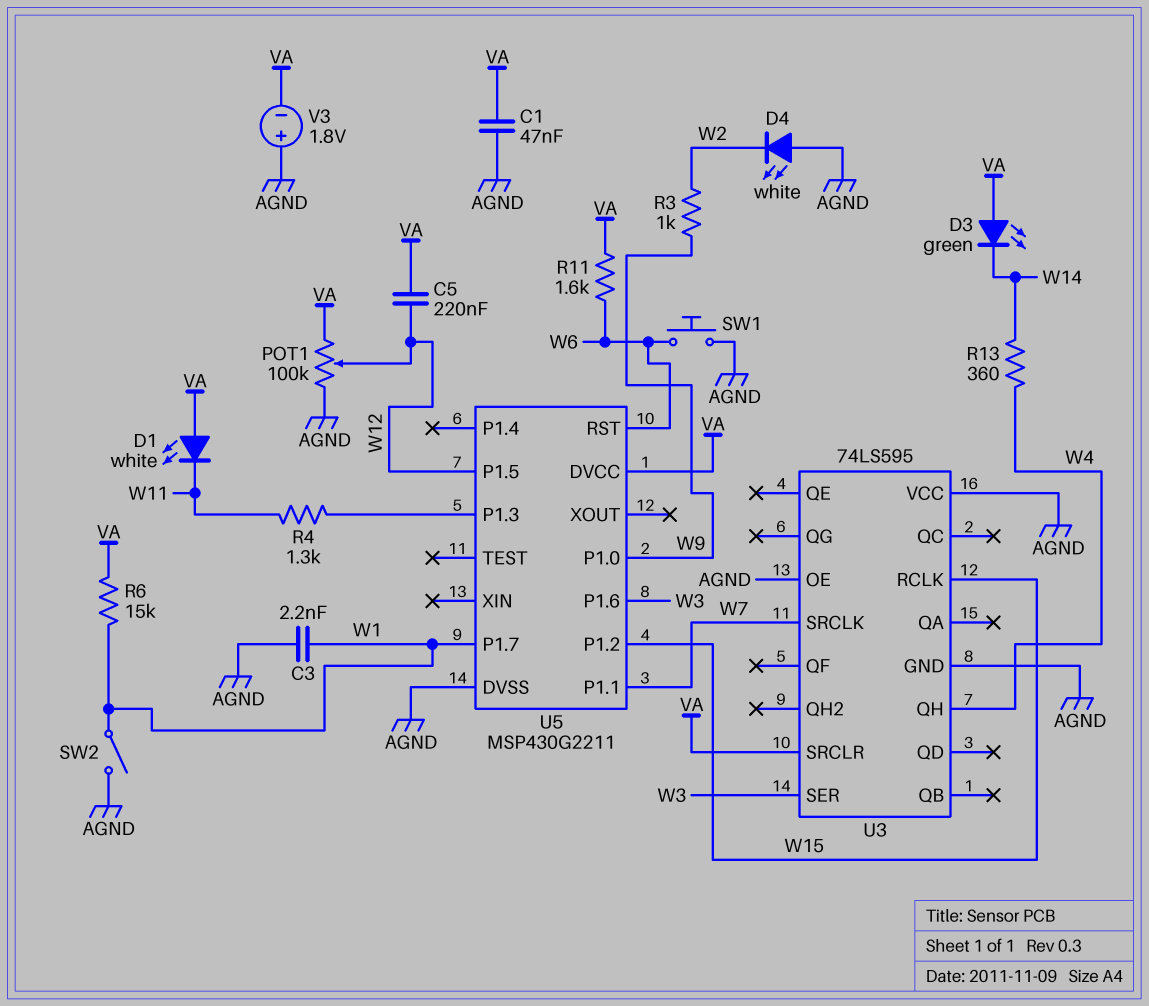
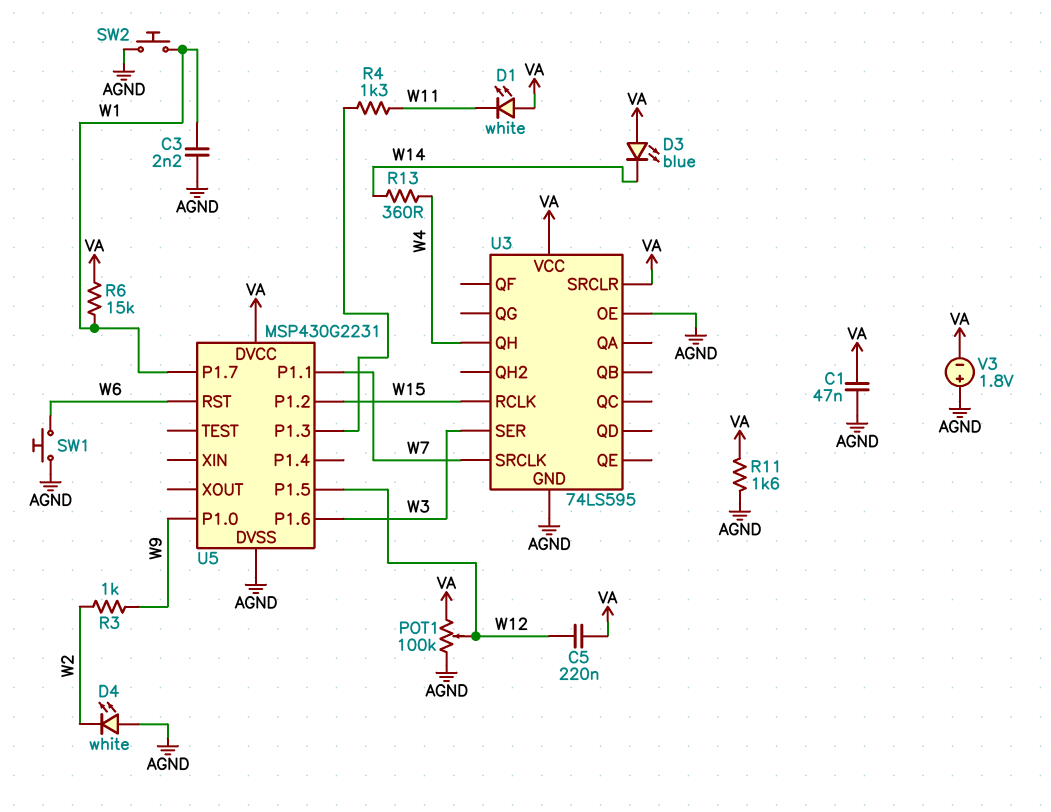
D3: LED green (A VA, K W14) -> LED blue (A VA, K W14)
R11: 1.6k (VA, W6) -> 1.6k (AGND, VA)
SW2: switch (AGND, W1) -> button (AGND, W1)
U3 pin VCC: AGND -> VA
U5: MSP430G2211 -> MSP430G2231

